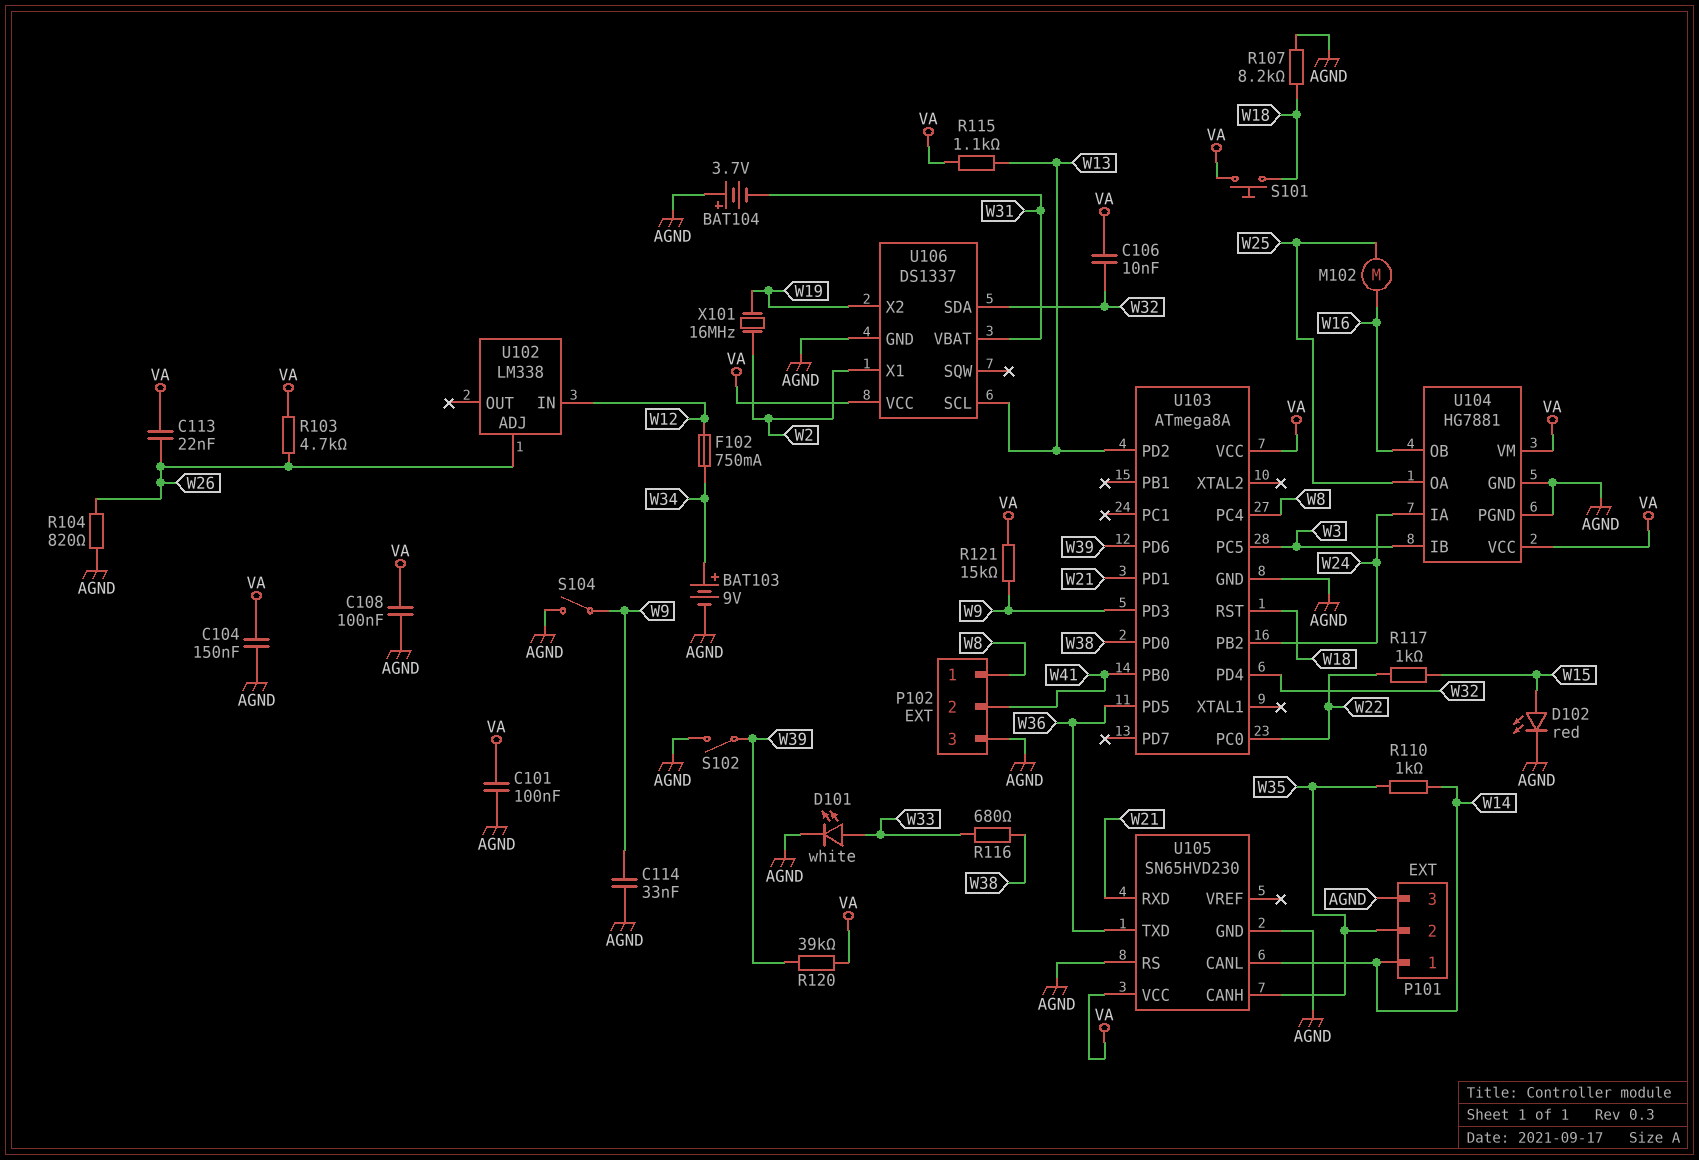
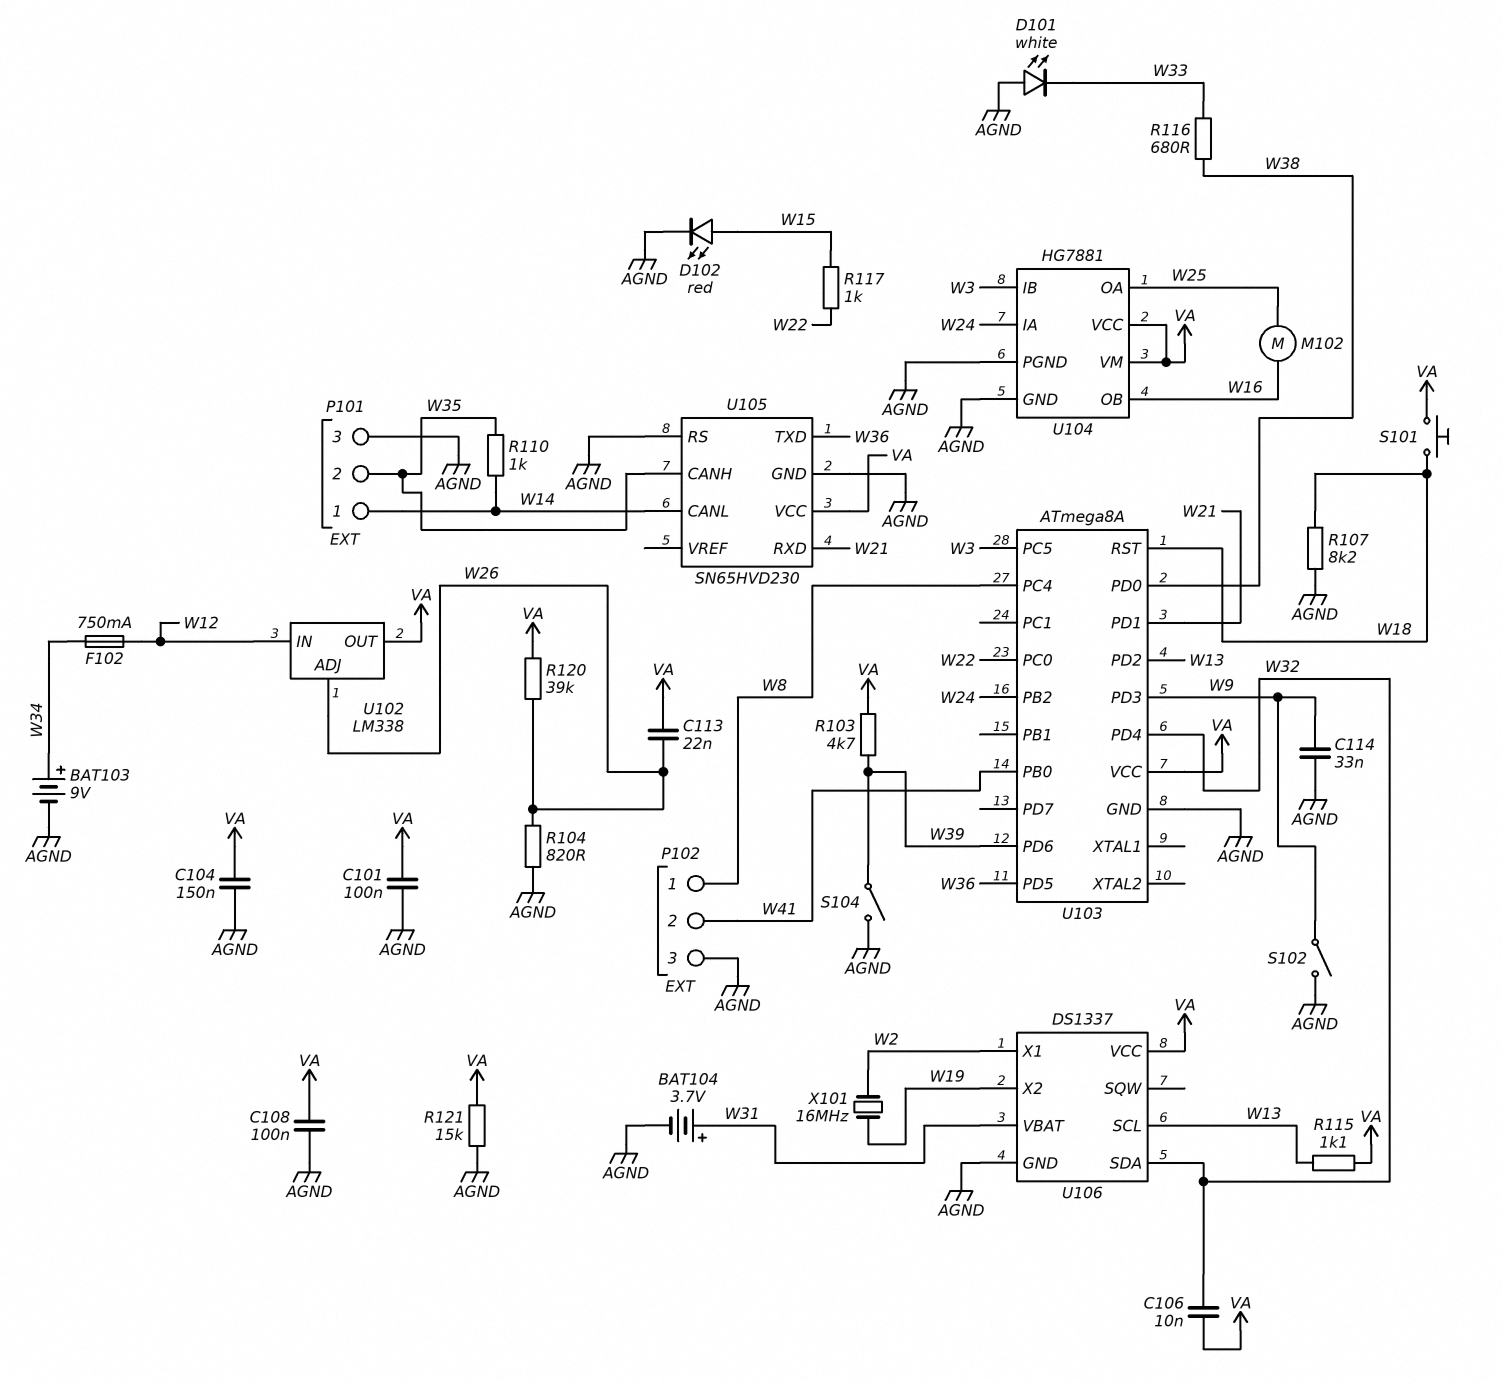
BAT104: 3.7V (plus AGND, minus W31) -> 3.7V (plus W31, minus AGND)
D101: LED white (A W33, K AGND) -> LED white (A AGND, K W33)
R103: 4.7k (VA, W26) -> 4.7k (VA, W39)
R120: 39k (VA, W39) -> 39k (VA, W26)
R121: 15k (VA, W9) -> 15k (AGND, VA)
S102: switch (AGND, W39) -> switch (AGND, W9)
S104: switch (AGND, W9) -> switch (AGND, W39)
U102 pin OUT: none -> VA

